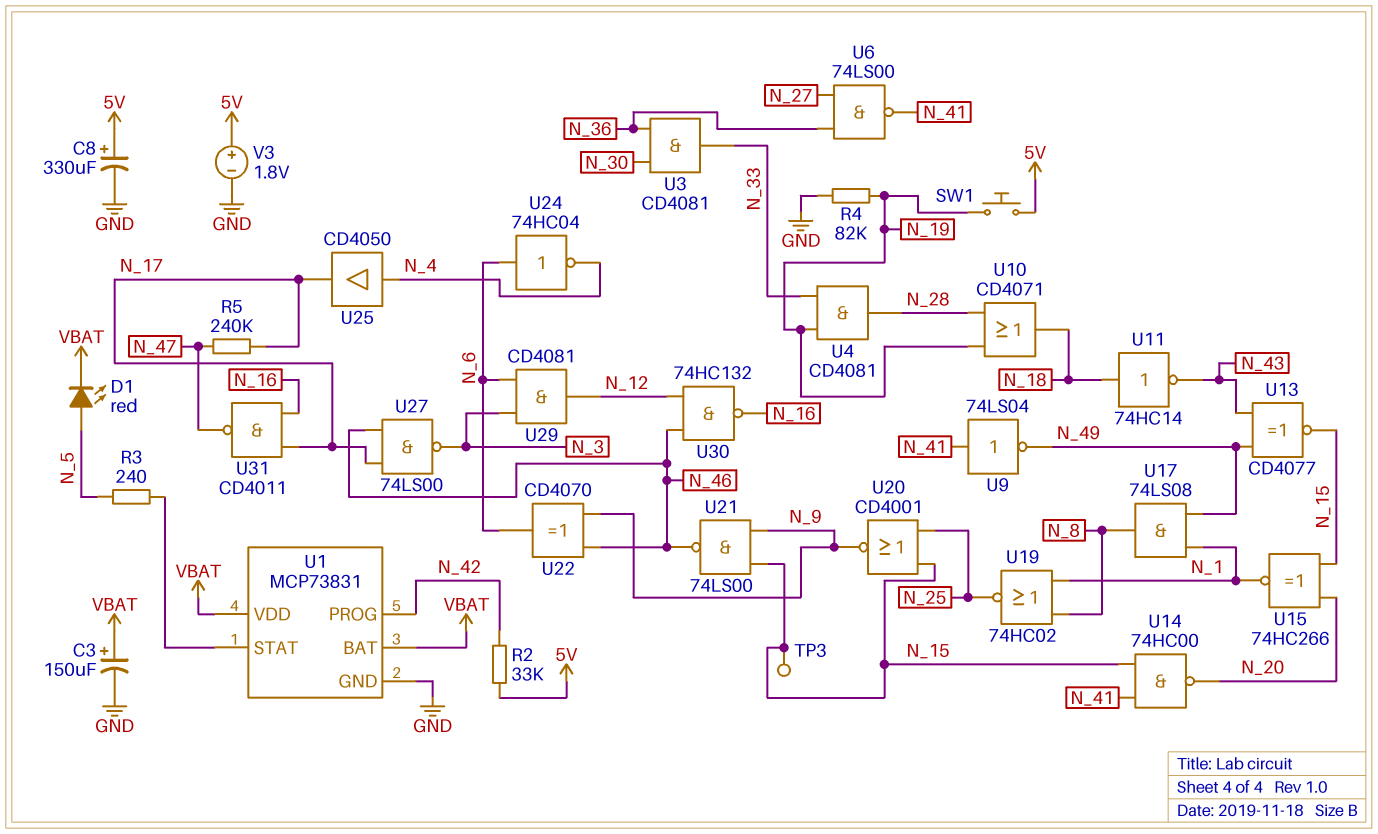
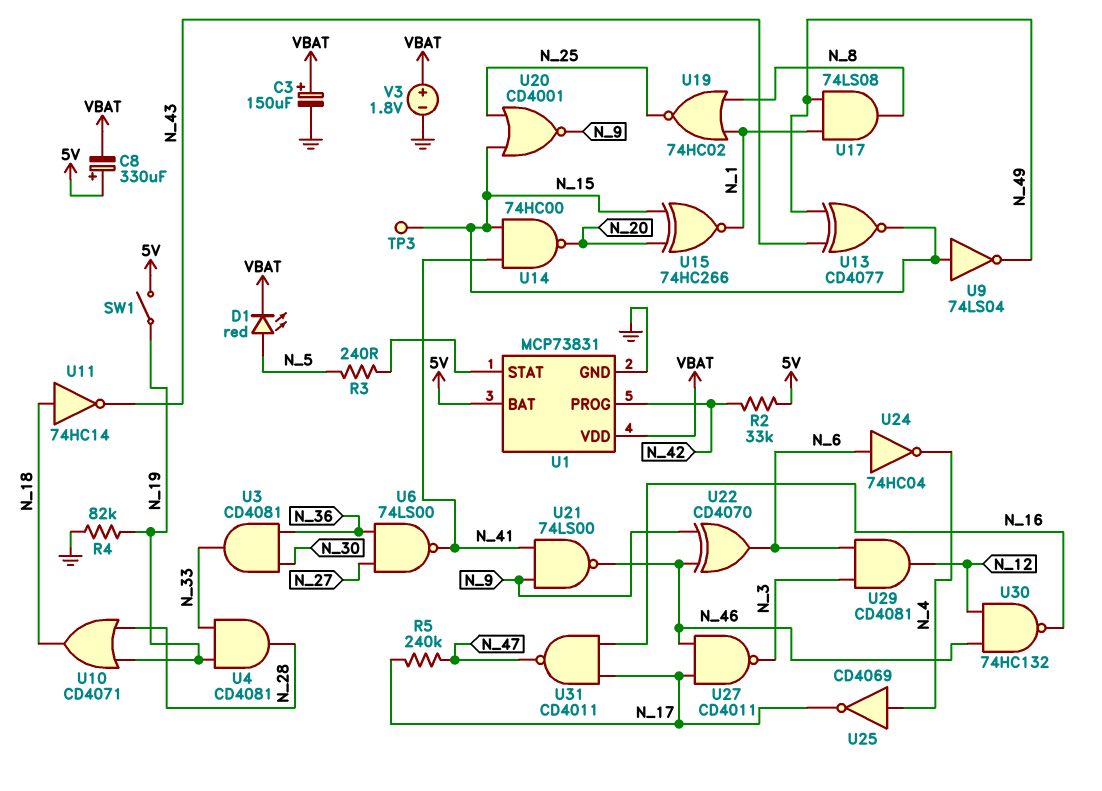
C8: 330uF (plus 5V, minus GND) -> 330uF (plus 5V, minus VBAT)
SW1: button (5V, N_19) -> switch (5V, N_19)
U1 pin BAT: VBAT -> 5V
U9: NOT 74LS04 (in N_41, out N_49) -> NOT 74LS04 (in N_15, out N_49)
U21: NAND 74LS00 (in N_9, in N_15, out N_46) -> NAND 74LS00 (in N_9, in N_41, out N_46)
U25: buffer CD4050 (in N_4, out N_17) -> NOT CD4069 (in N_4, out N_17)
U27: NAND 74LS00 (in N_17, in N_46, out N_3) -> NAND CD4011 (in N_17, in N_46, out N_3)
V3: 1.8V (plus 5V, minus GND) -> 1.8V (plus VBAT, minus GND)

